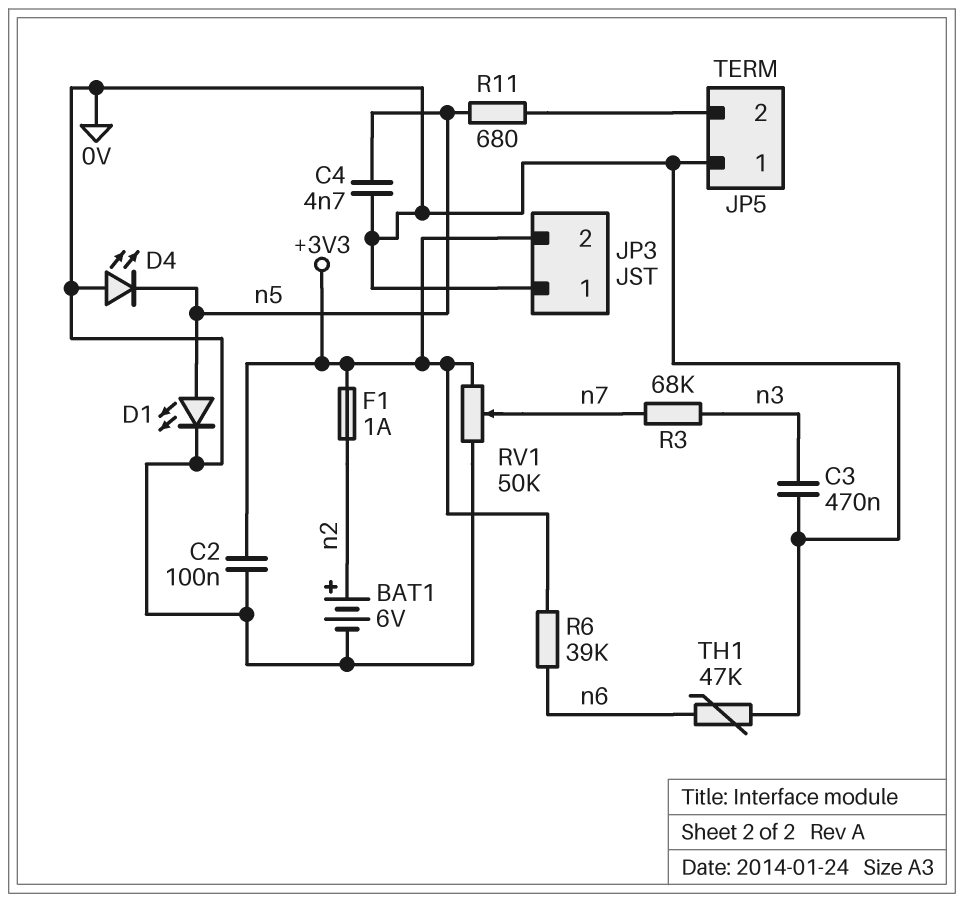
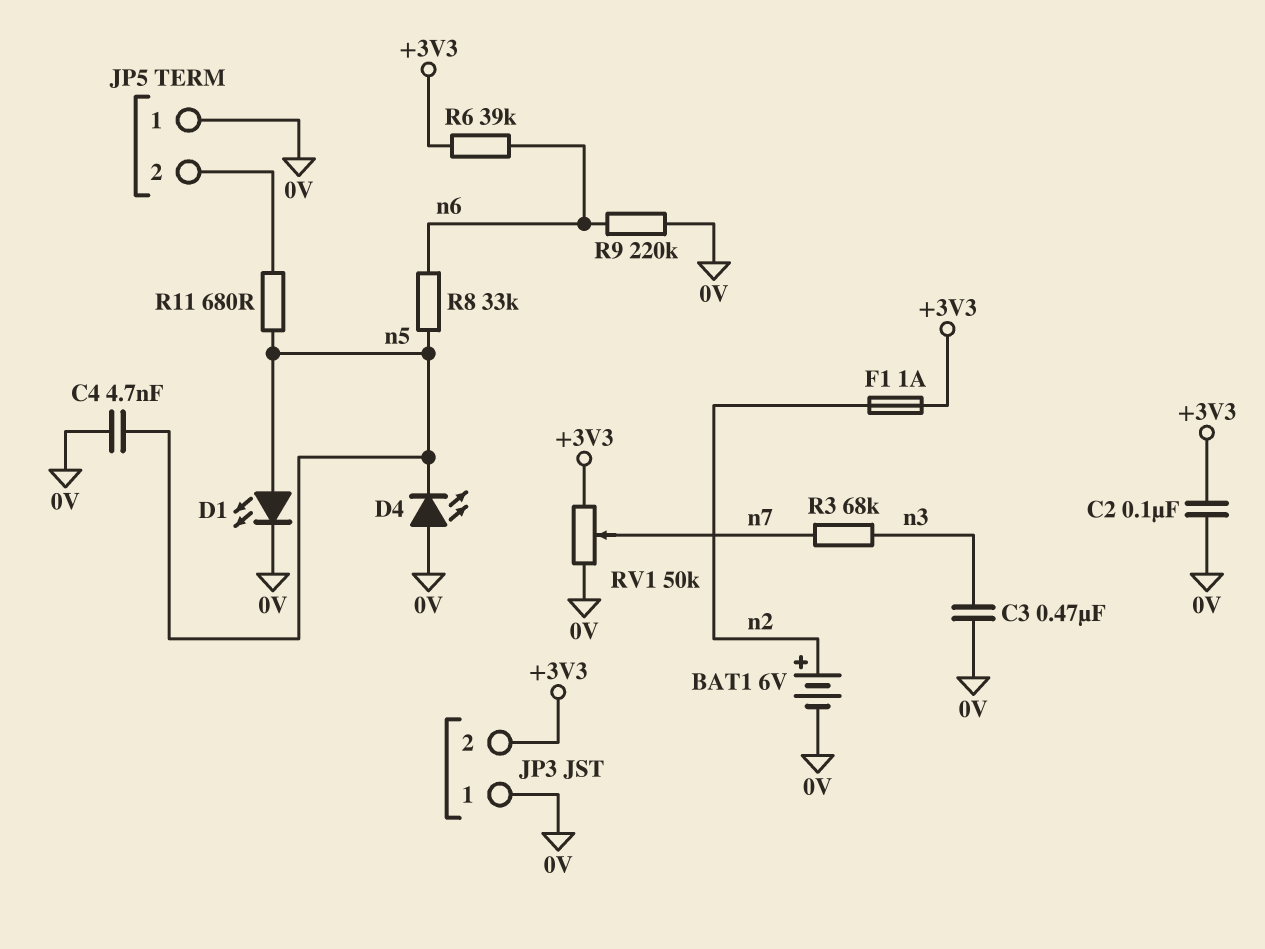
R8: none -> 33k (n5, n6)
R9: none -> 220k (0V, n6)
TH1: 47k (0V, n6) -> none

